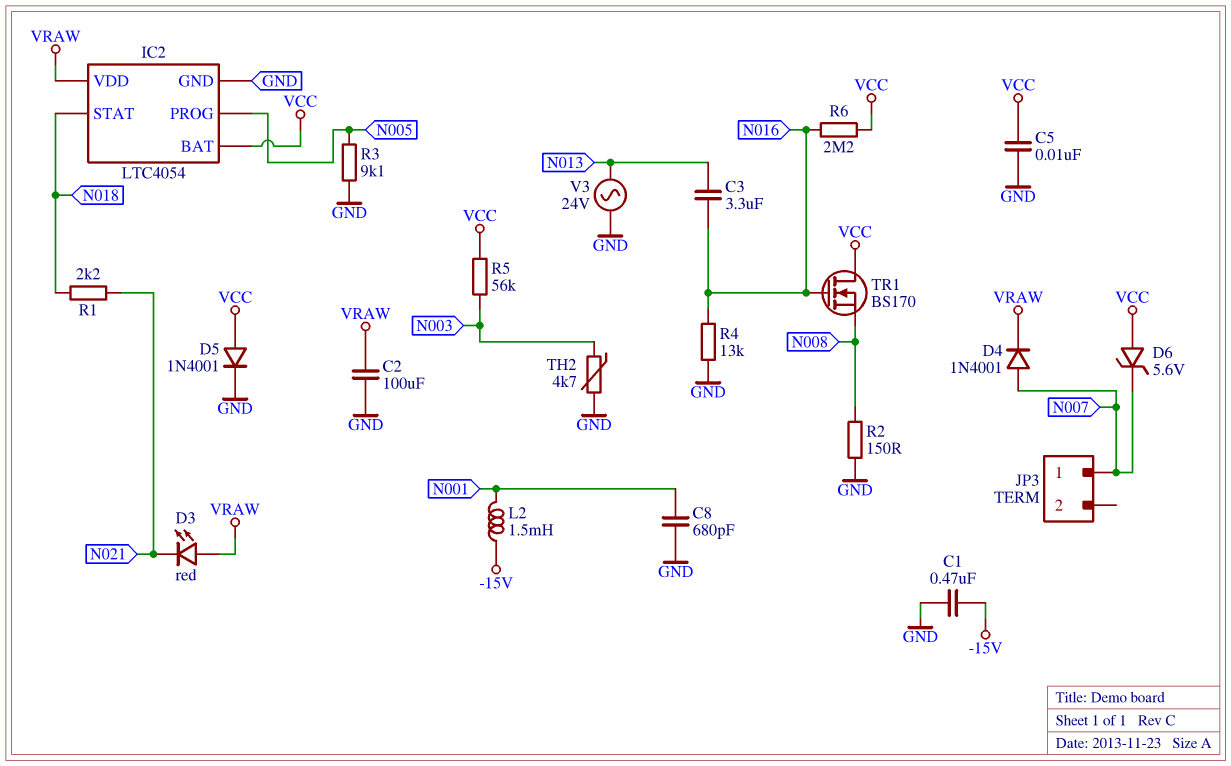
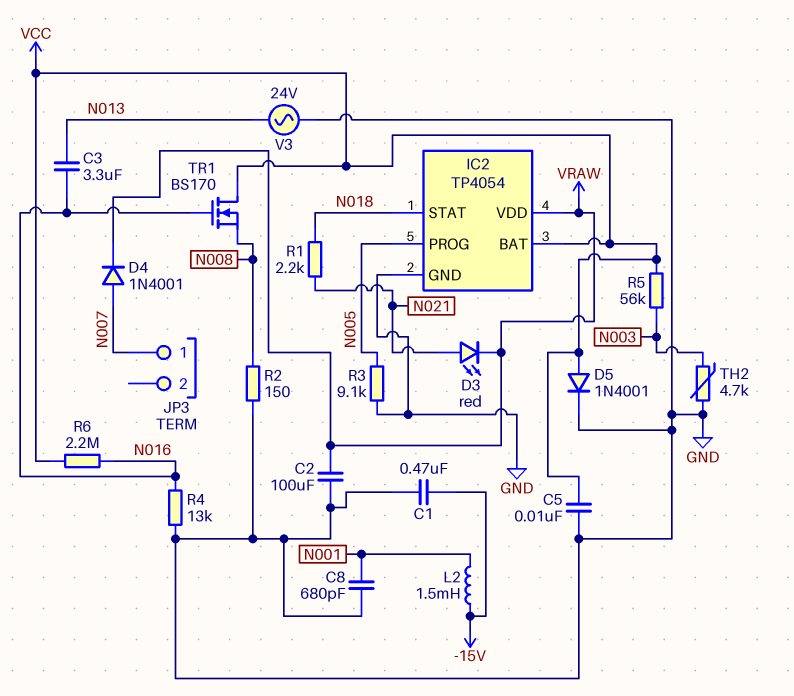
D3: LED red (A VRAW, K N021) -> LED red (A N021, K VRAW)
D6: zener 5.6V (A VCC, K N007) -> none
IC2: LTC4054 -> TP4054

